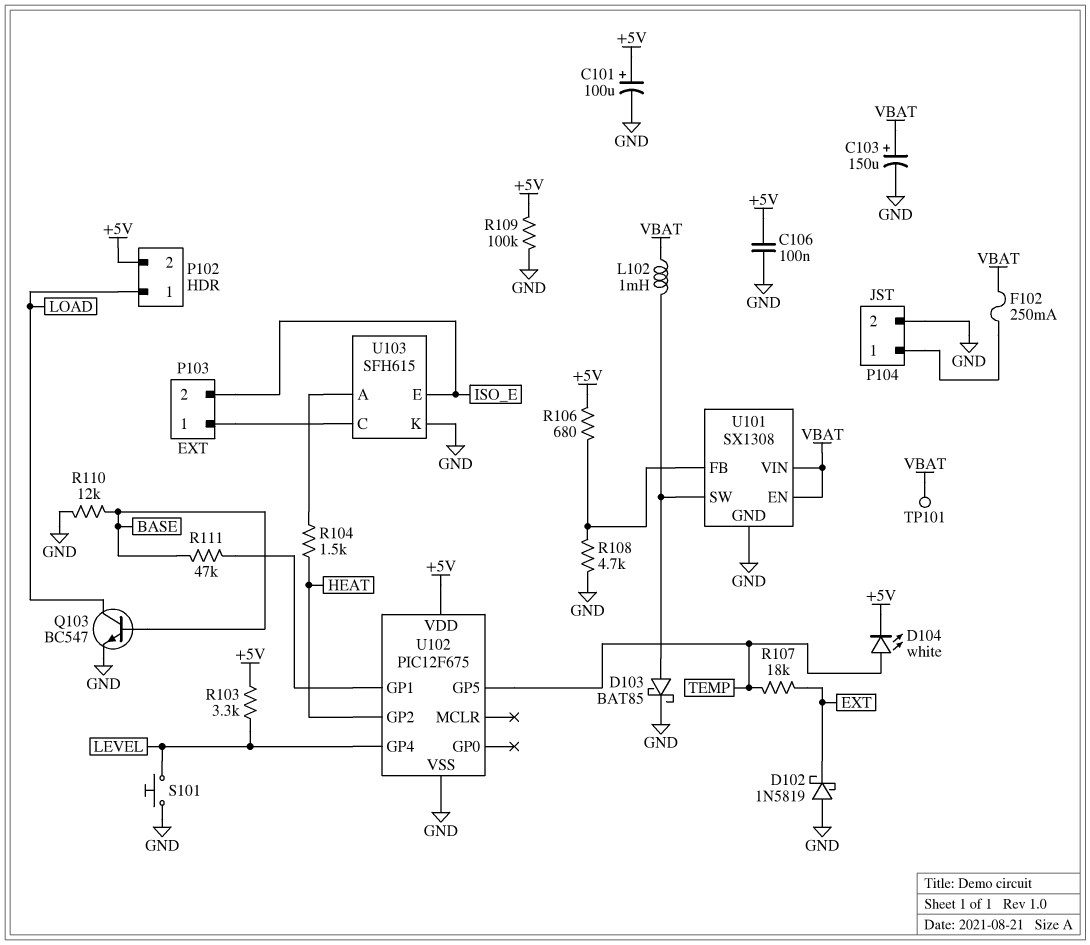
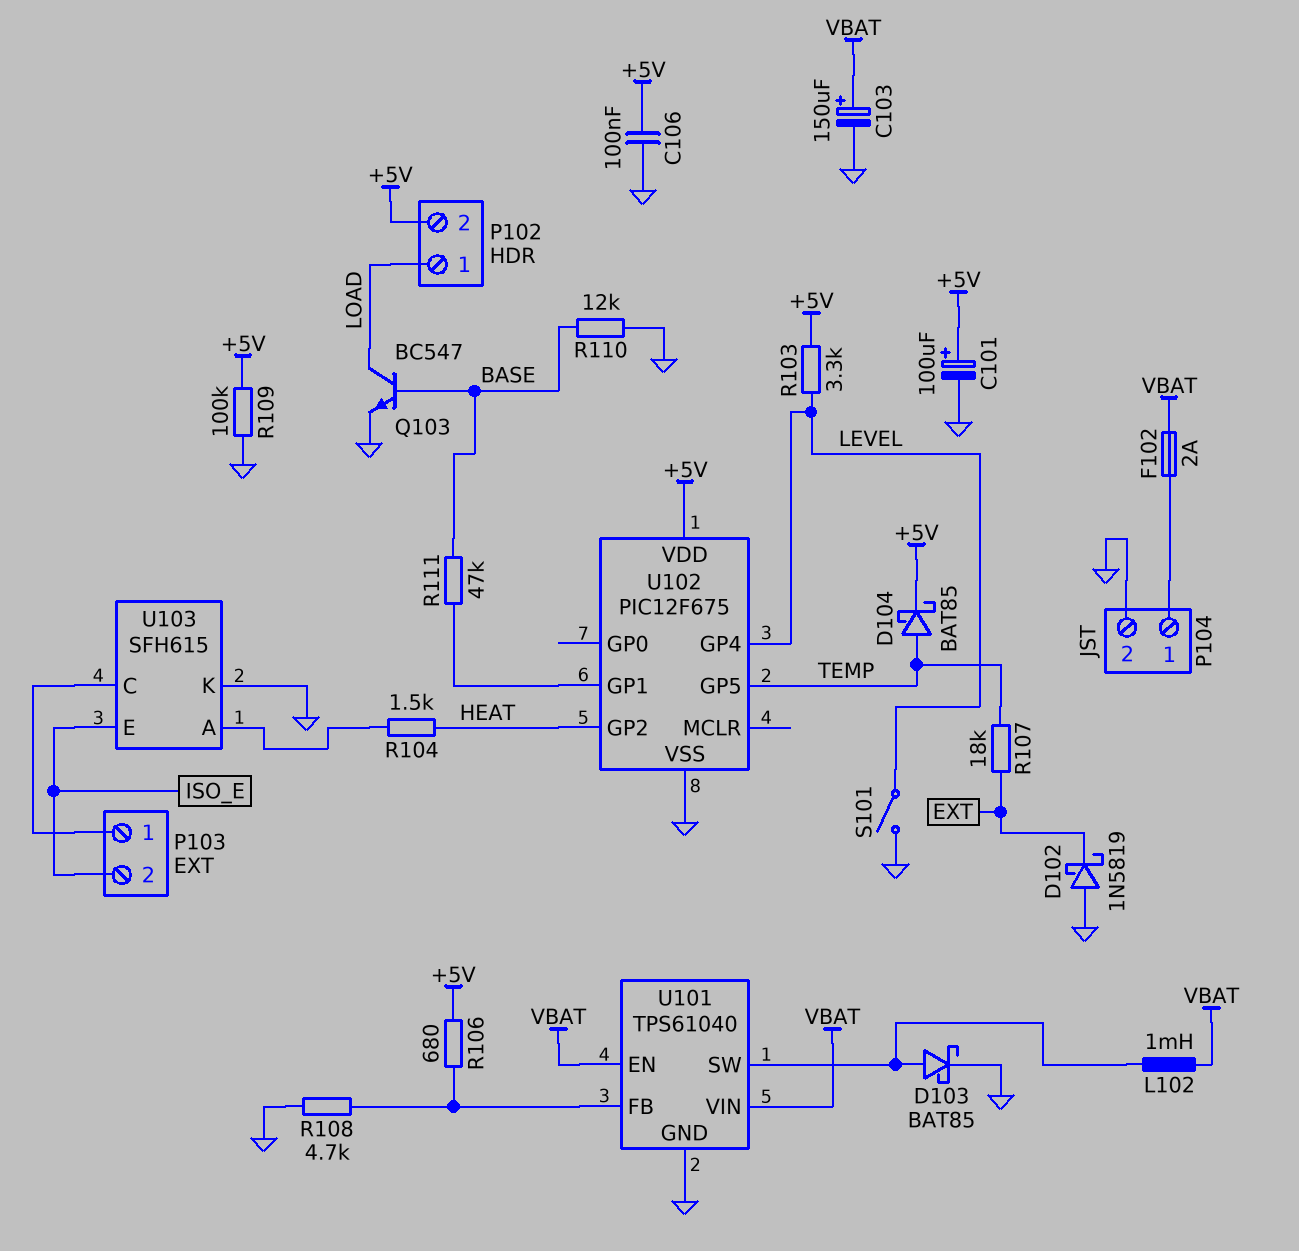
D104: LED white (A TEMP, K +5V) -> schottky BAT85 (A TEMP, K +5V)
F102: 250mA (P104/1, VBAT) -> 2A (P104/1, VBAT)
S101: button (GND, LEVEL) -> switch (GND, LEVEL)
TP101: test point (VBAT) -> none
U101: SX1308 -> TPS61040

